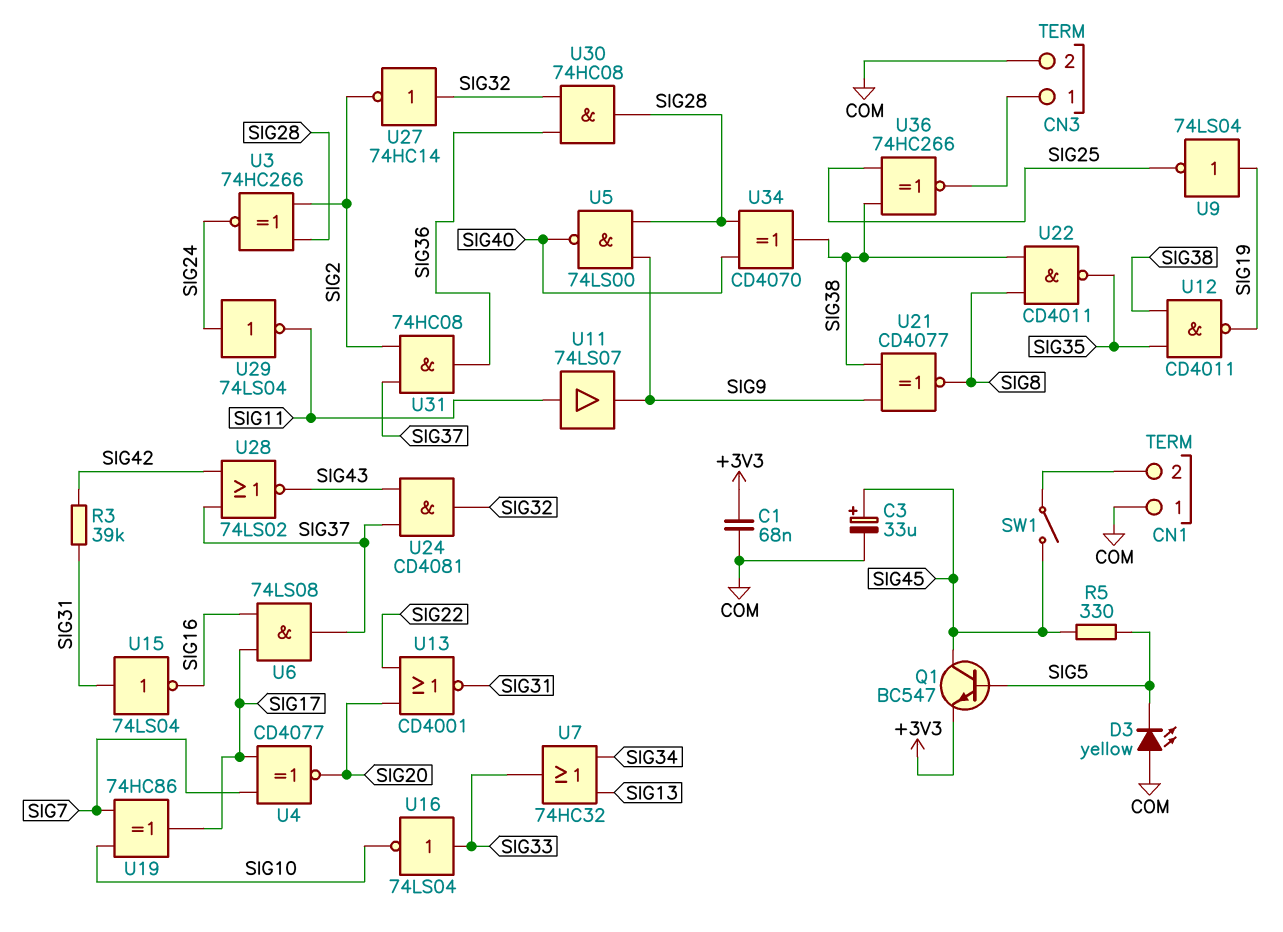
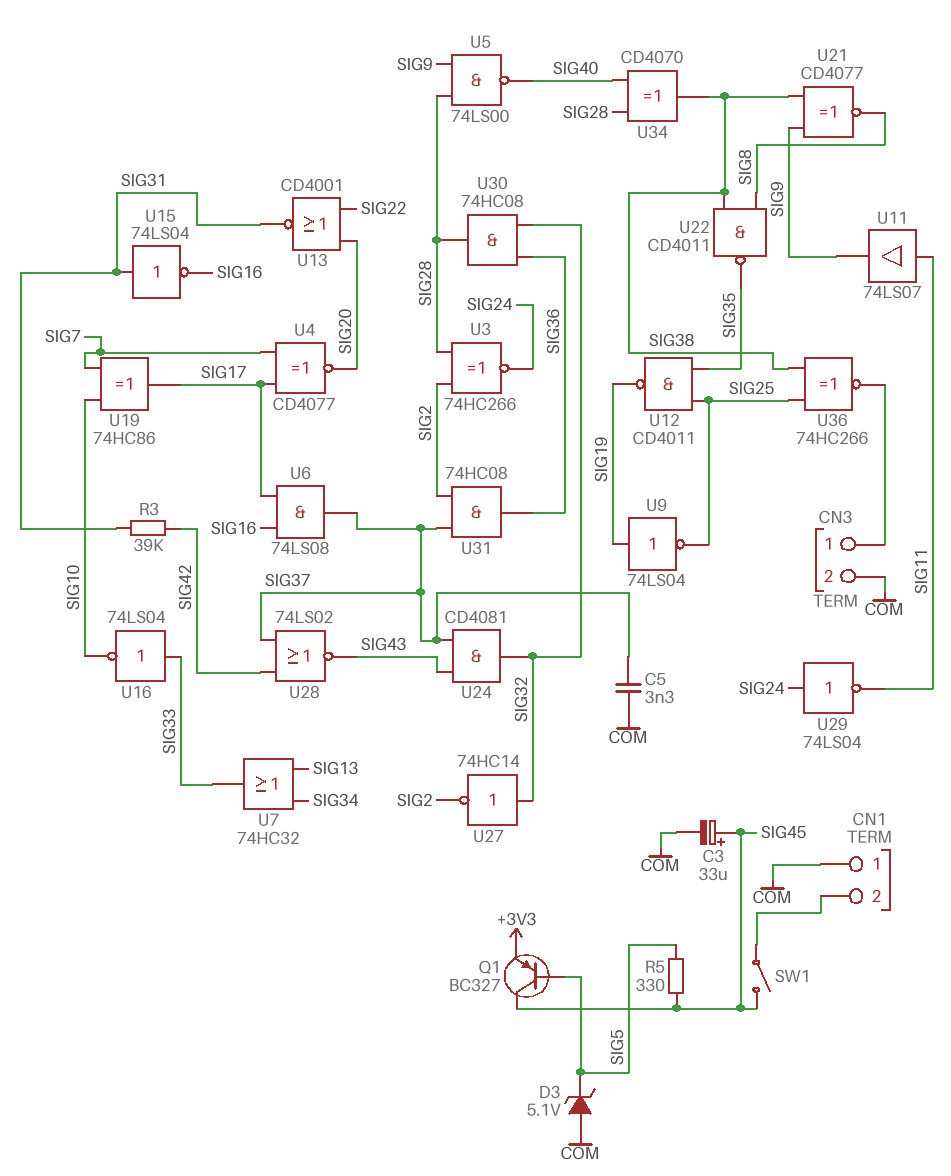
C1: 68nF (+3V3, COM) -> none
C5: none -> 3.3nF (COM, SIG37)
D3: LED yellow (A COM, K SIG5) -> zener 5.1V (A COM, K SIG5)
Q1: NPN BC547 (B SIG5, C SIG45, E +3V3) -> PNP BC327 (B SIG5, C SIG45, E +3V3)
U12: NAND CD4011 (in SIG35, in SIG38, out SIG19) -> NAND CD4011 (in SIG25, in SIG35, out SIG19)

